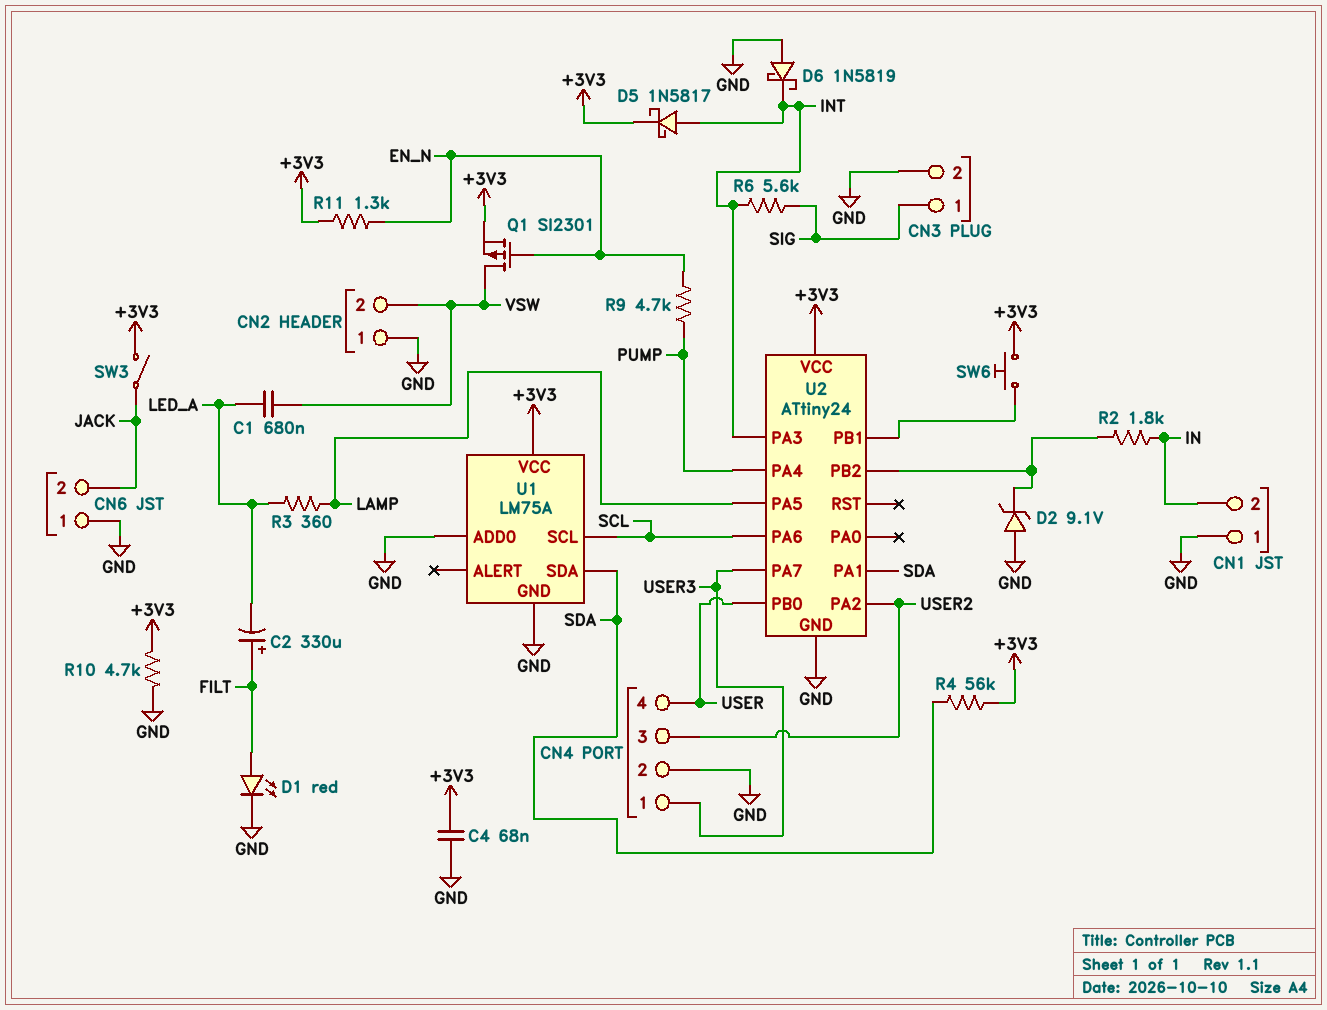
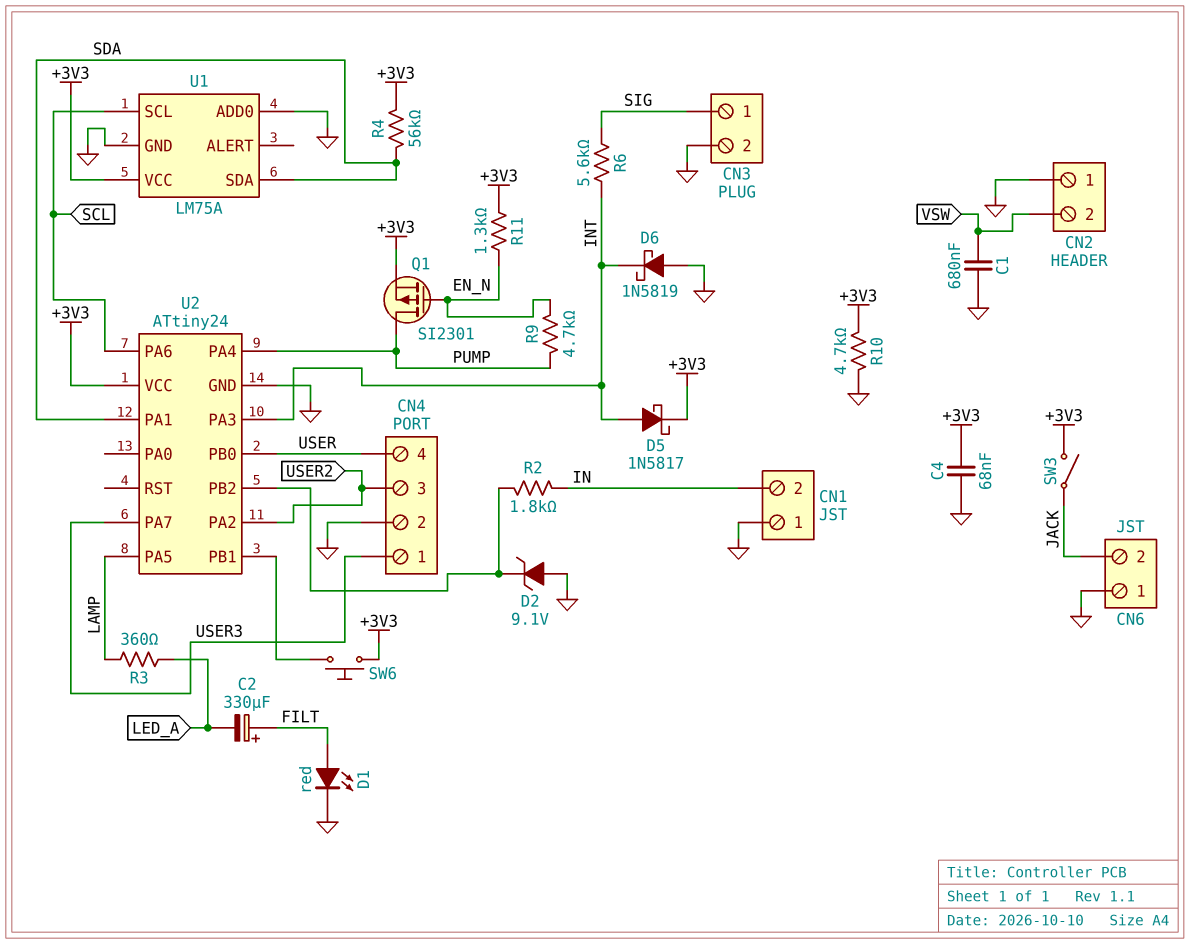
C1: 680nF (LED_A, VSW) -> 680nF (GND, VSW)
Q1: PMOS SI2301 (G EN_N, D VSW, S +3V3) -> PMOS SI2301 (G EN_N, D PUMP, S +3V3)

